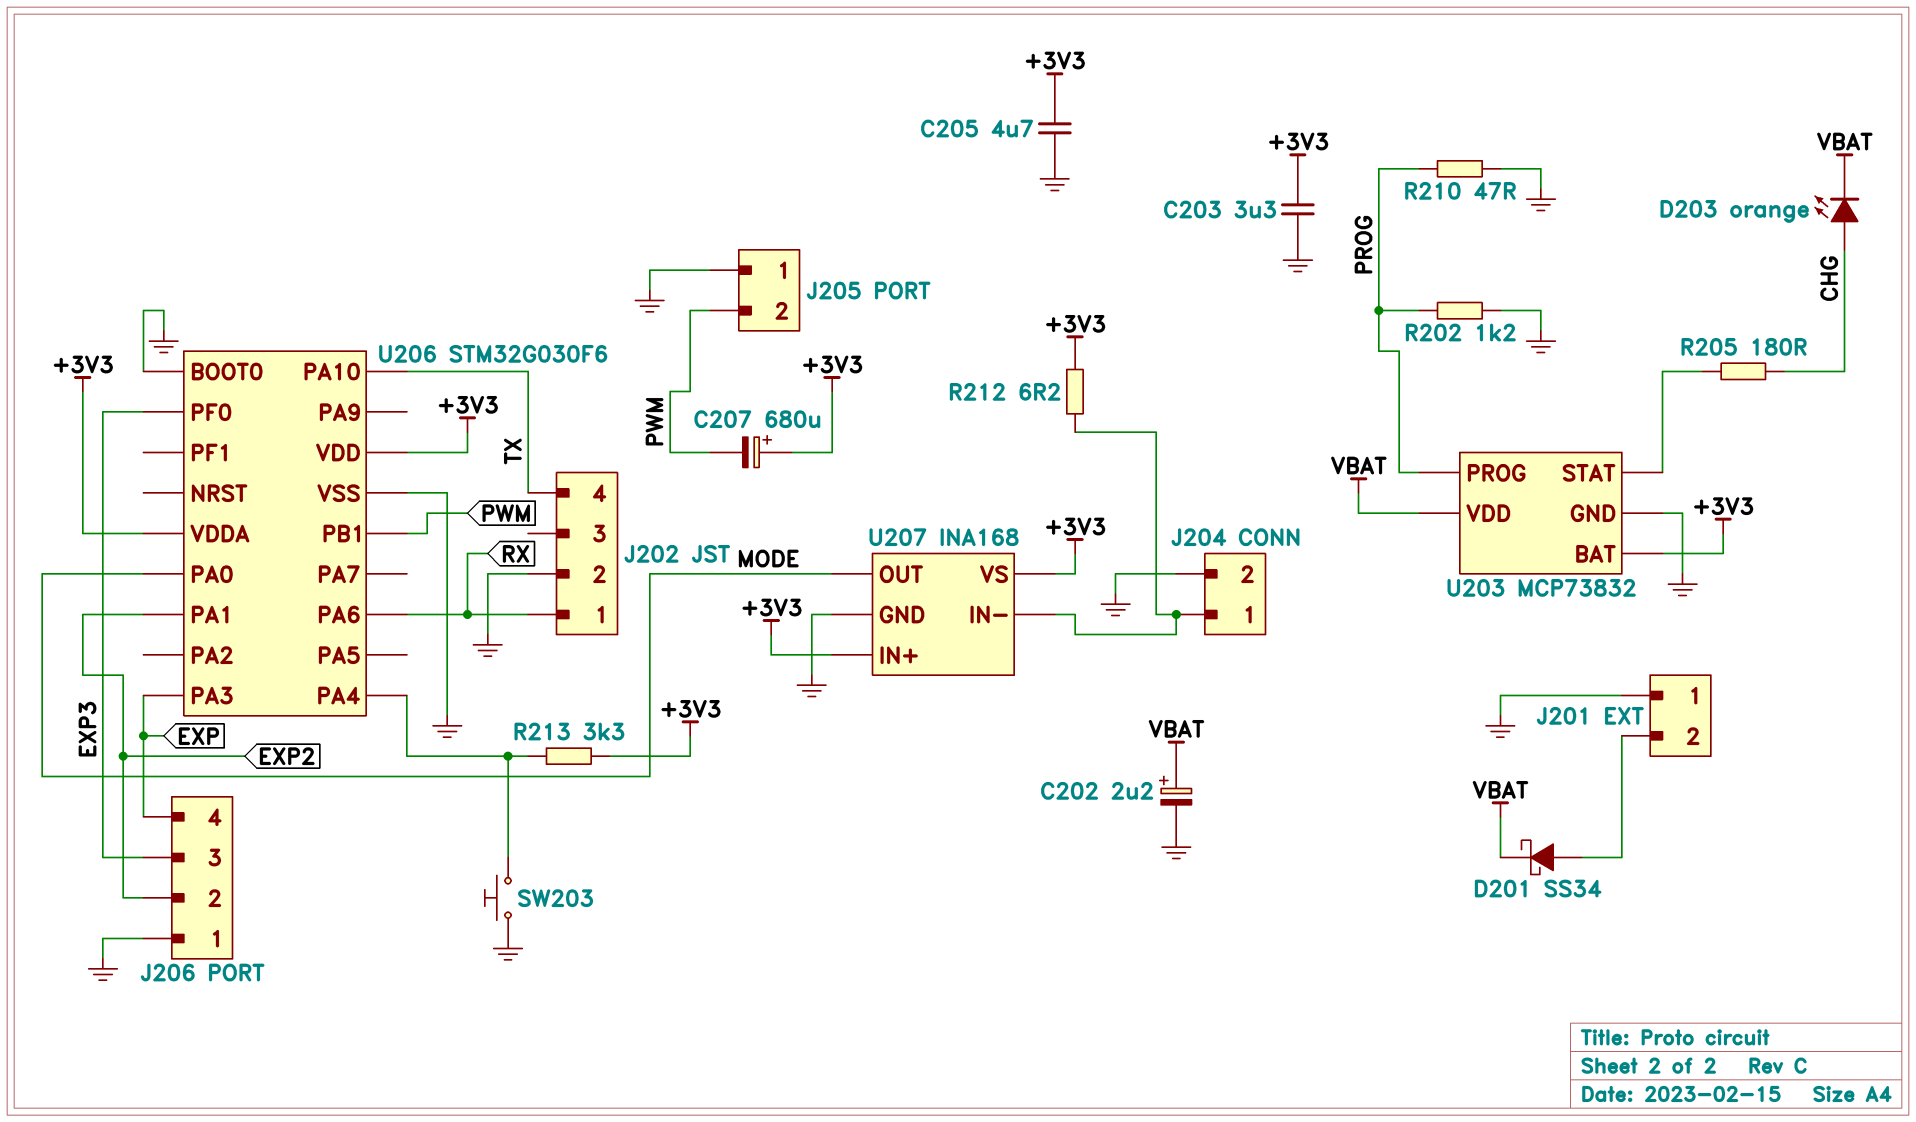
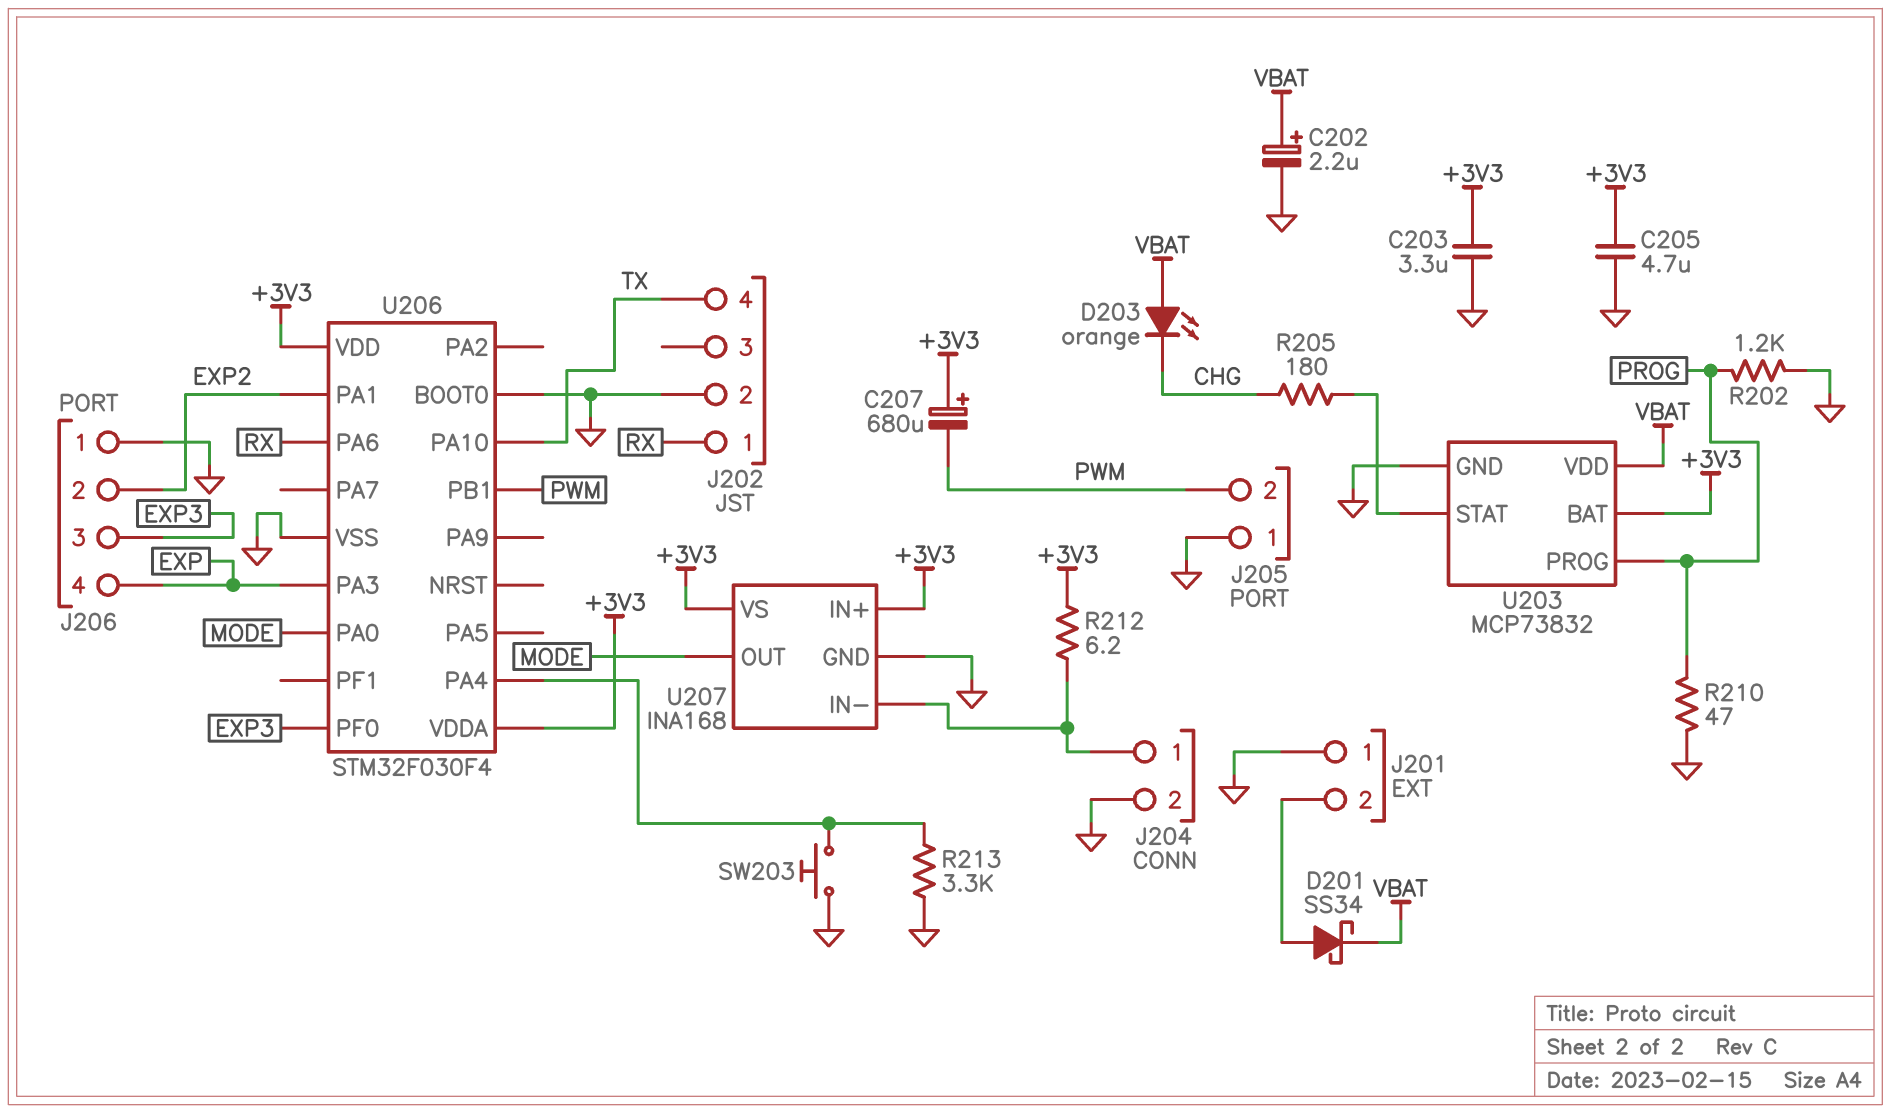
D203: LED orange (A CHG, K VBAT) -> LED orange (A VBAT, K CHG)
R213: 3.3k (+3V3, U206/PA4) -> 3.3k (GND, U206/PA4)
U206: STM32G030F6 -> STM32F030F4

